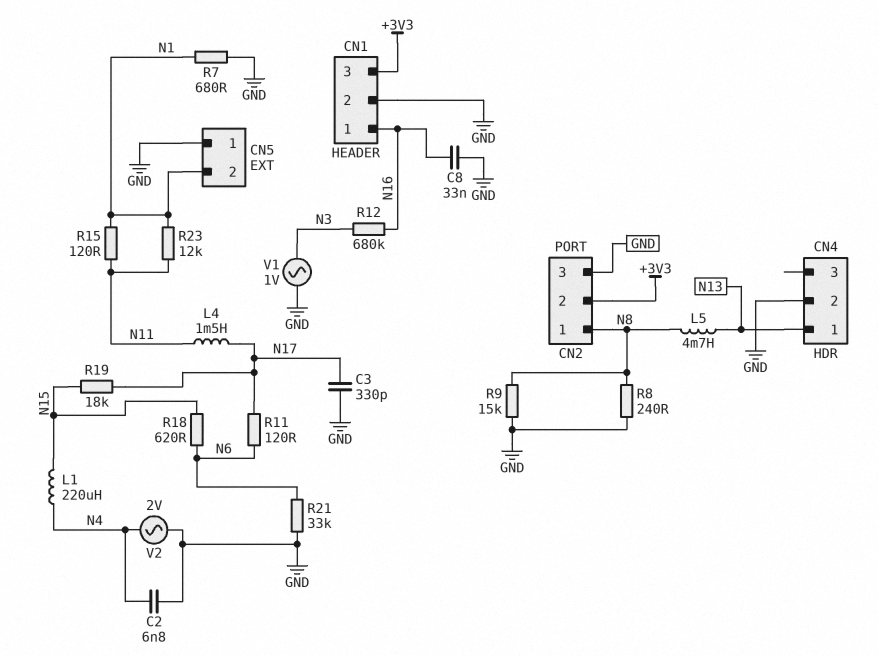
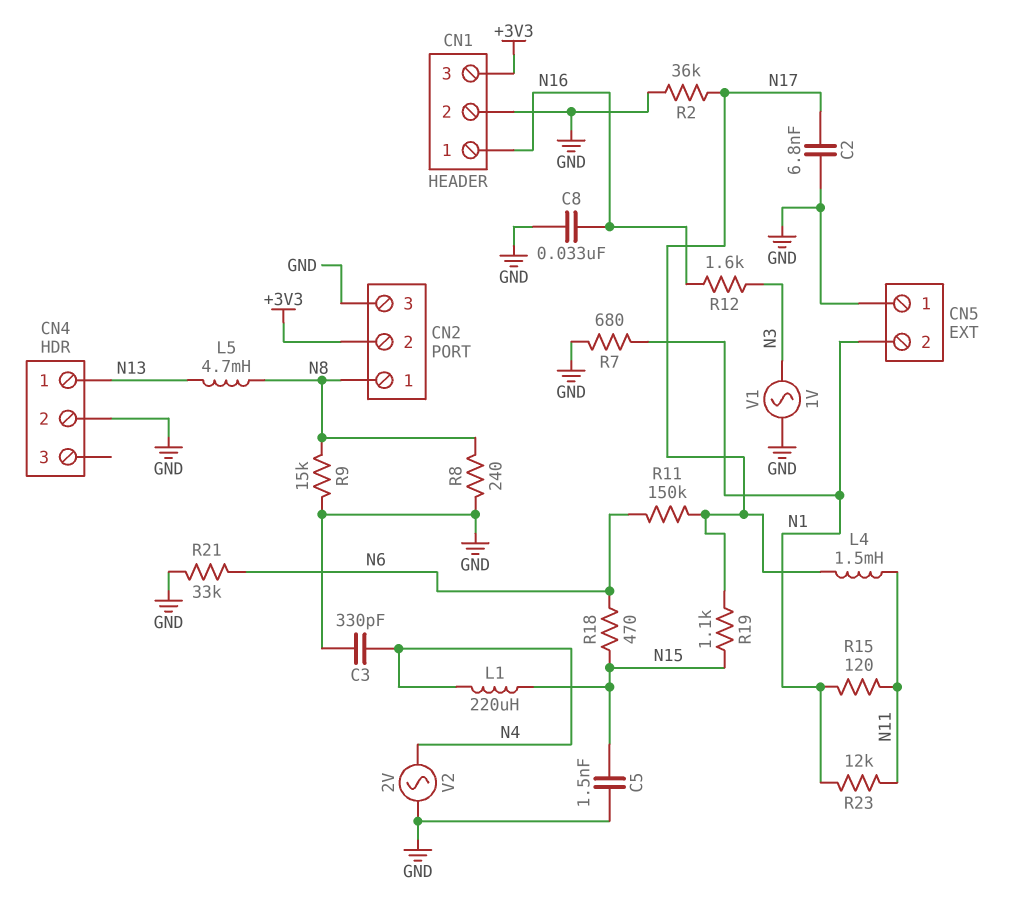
C2: 6.8nF (GND, N4) -> 6.8nF (GND, N17)
C3: 330pF (GND, N17) -> 330pF (GND, N4)
C5: none -> 1.5nF (GND, N15)
R2: none -> 36k (GND, N17)
R11: 120 (N6, N17) -> 150k (N6, N17)
R12: 680k (N3, N16) -> 1.6k (N3, N16)
R18: 620 (N6, N15) -> 470 (N6, N15)
R19: 18k (N15, N17) -> 1.1k (N15, N17)

